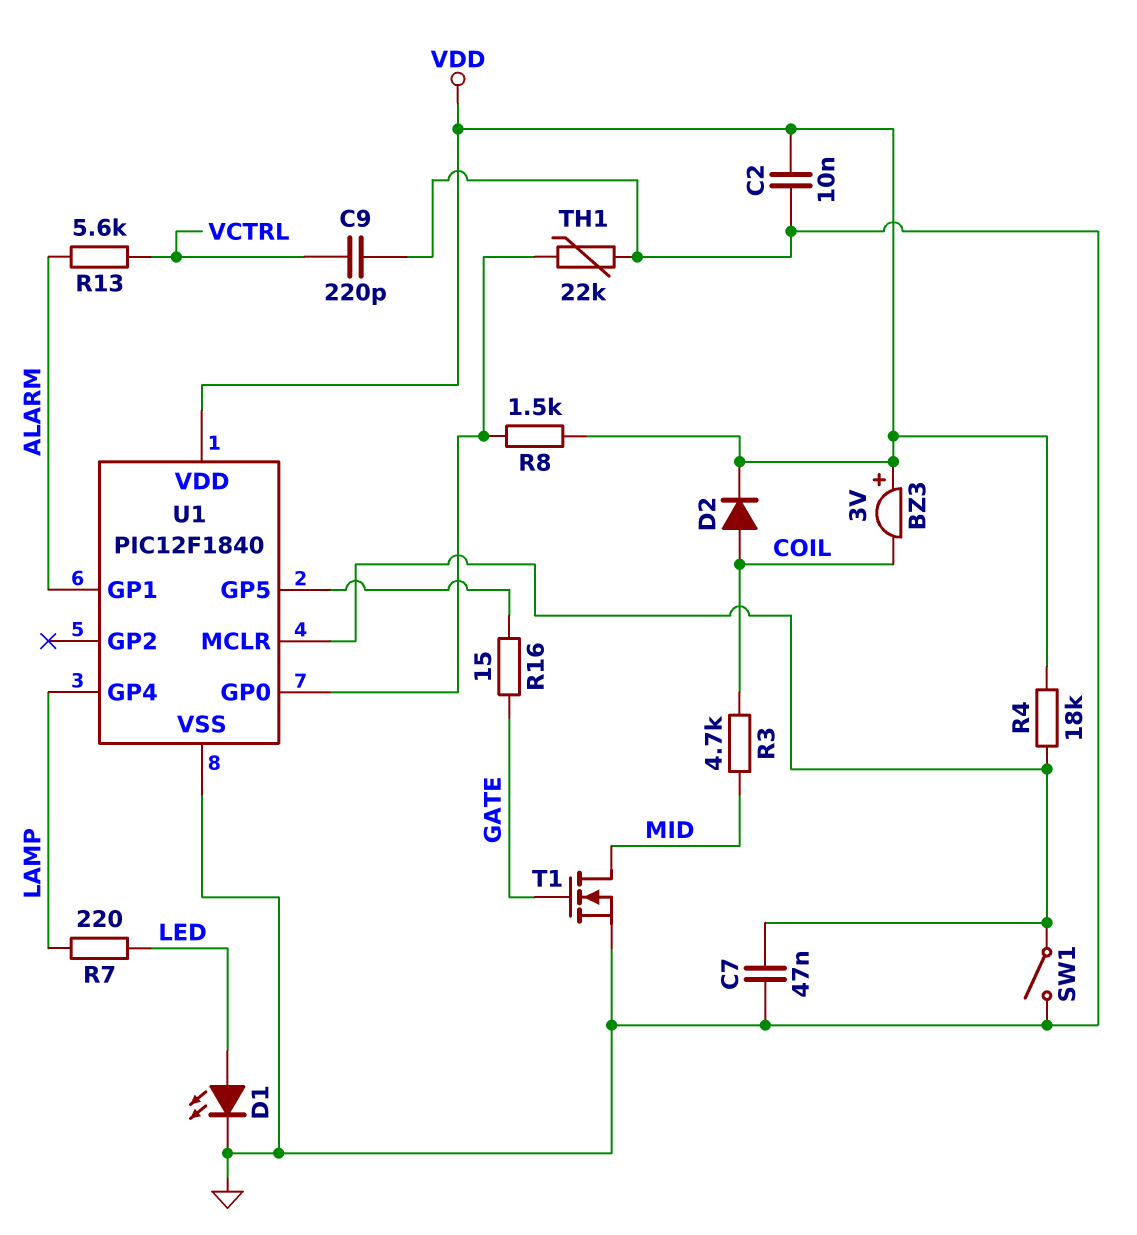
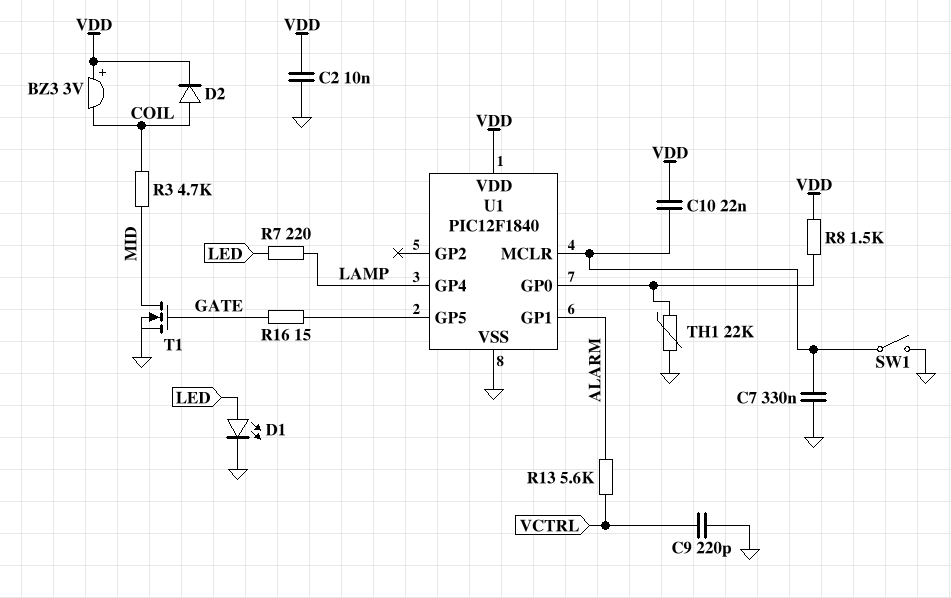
C7: 47nF (GND, U1/MCLR) -> 330nF (GND, U1/MCLR)
C10: none -> 22nF (U1/MCLR, VDD)
R4: 18k (U1/MCLR, VDD) -> none

